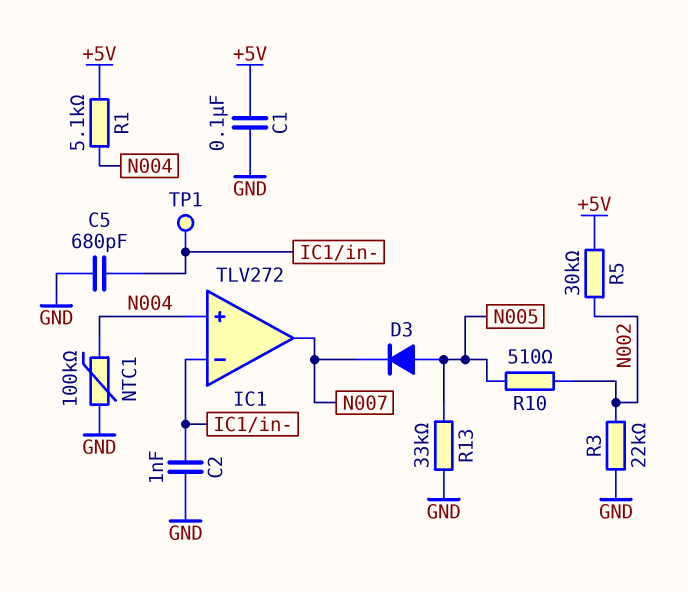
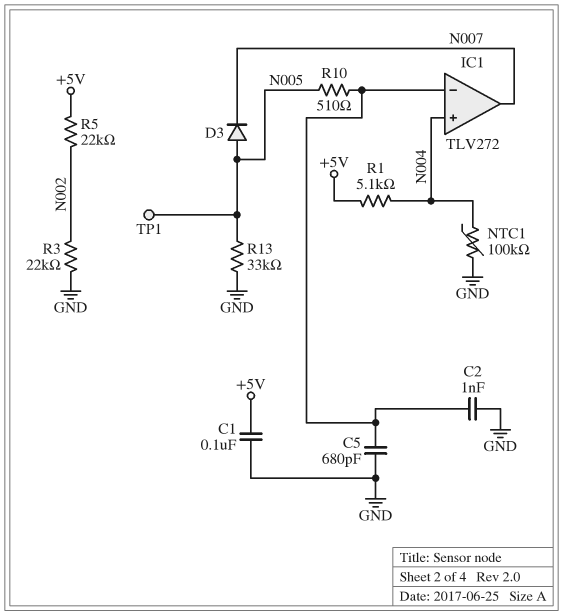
R5: 30k (+5V, N002) -> 22k (+5V, N002)
R10: 510 (N002, N005) -> 510 (IC1/in-, N005)
TP1: test point (IC1/in-) -> test point (N005)

